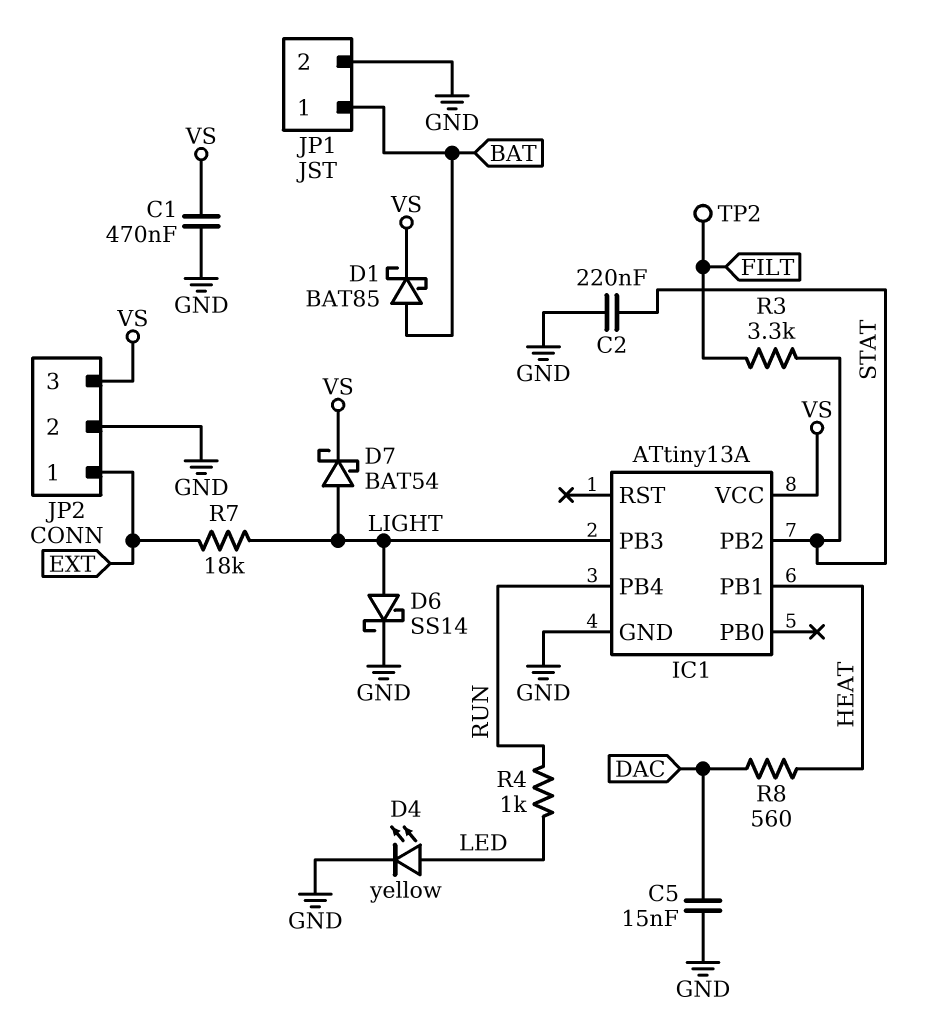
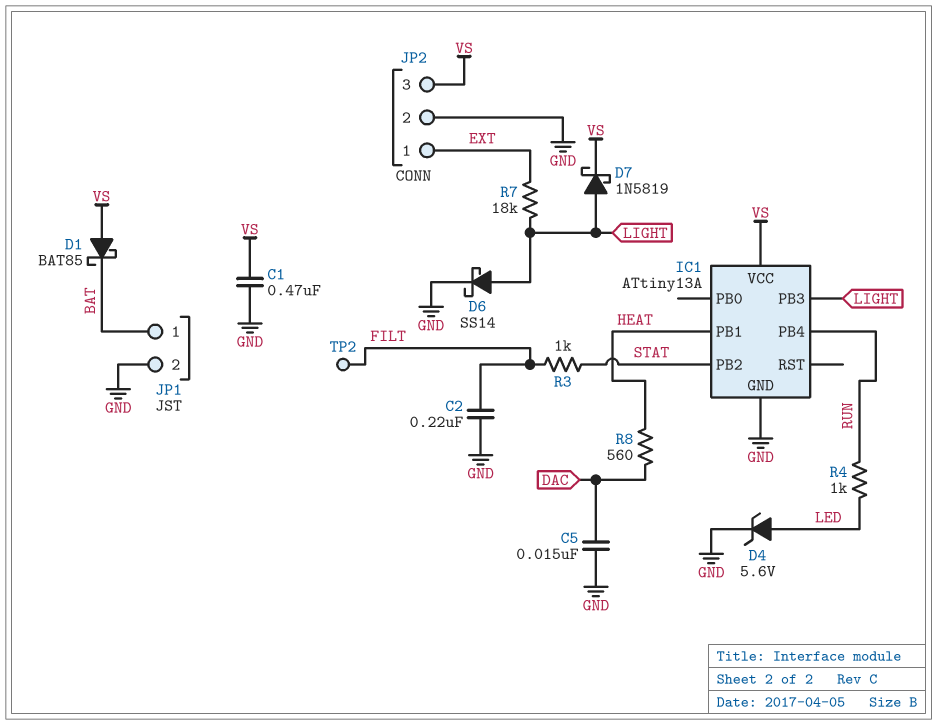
C2: 220nF (GND, STAT) -> 220nF (FILT, GND)
D1: schottky BAT85 (A BAT, K VS) -> schottky BAT85 (A VS, K BAT)
D4: LED yellow (A LED, K GND) -> zener 5.6V (A LED, K GND)
D7: schottky BAT54 (A LIGHT, K VS) -> schottky 1N5819 (A LIGHT, K VS)
R3: 3.3k (FILT, STAT) -> 1k (FILT, STAT)

